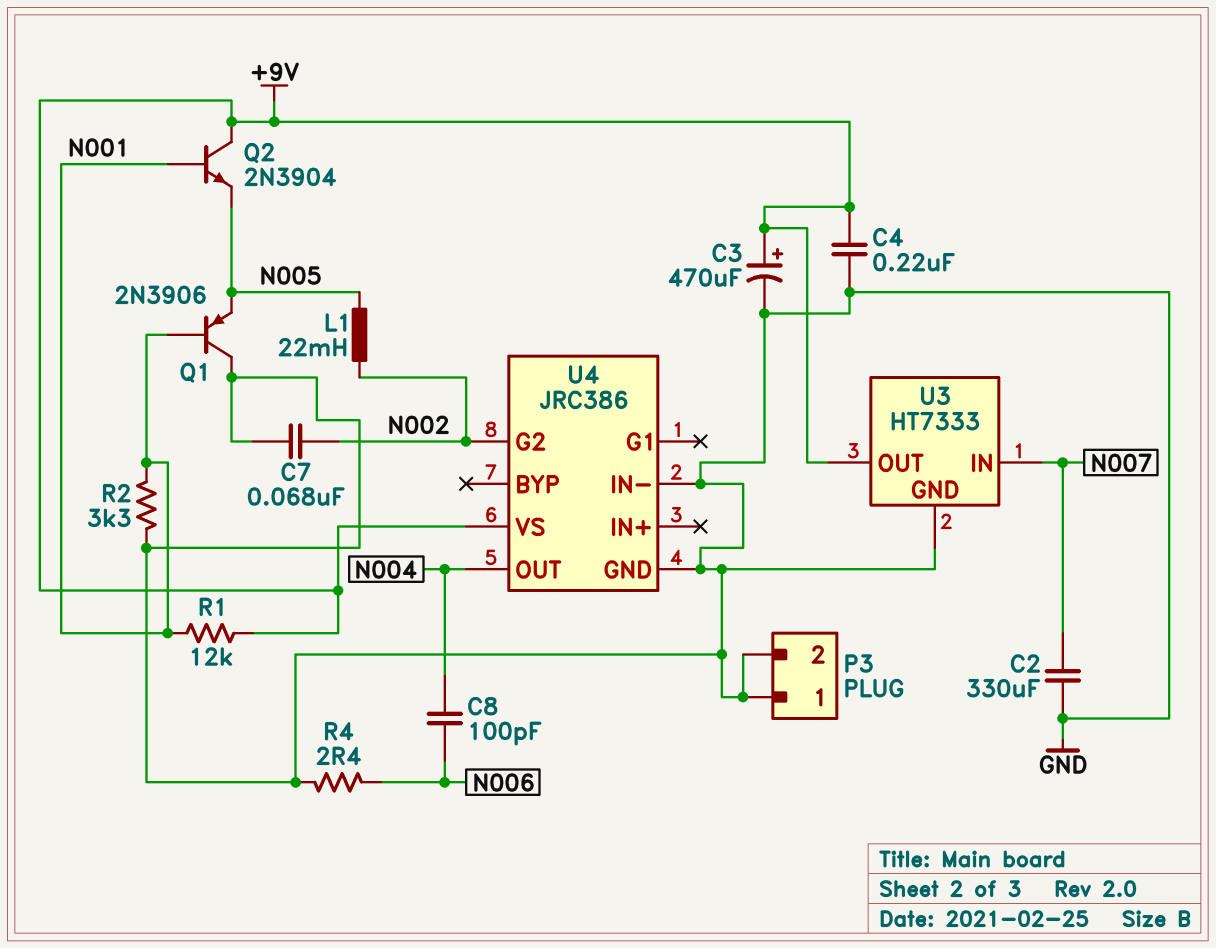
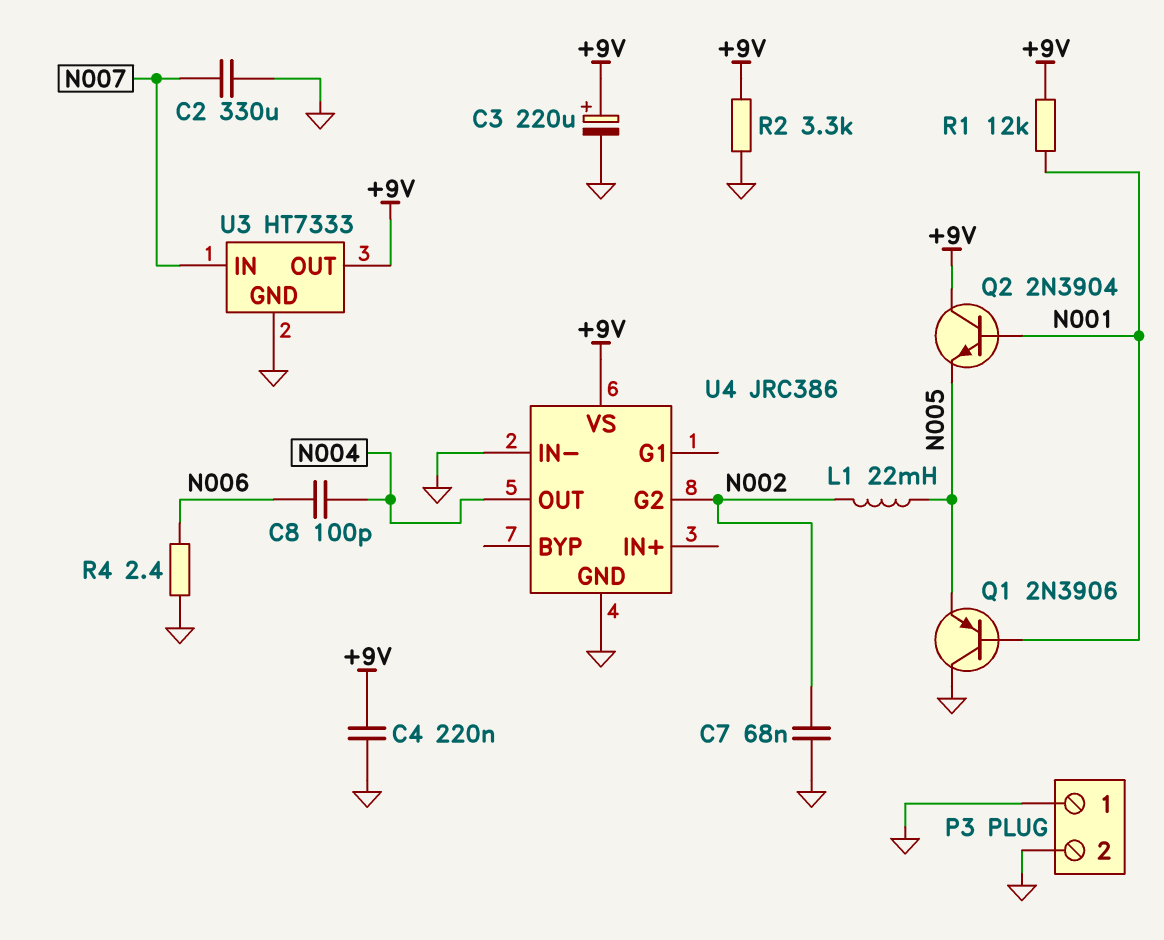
C3: 470uF (plus +9V, minus GND) -> 220uF (plus +9V, minus GND)
R2: 3.3k (GND, N001) -> 3.3k (+9V, GND)

